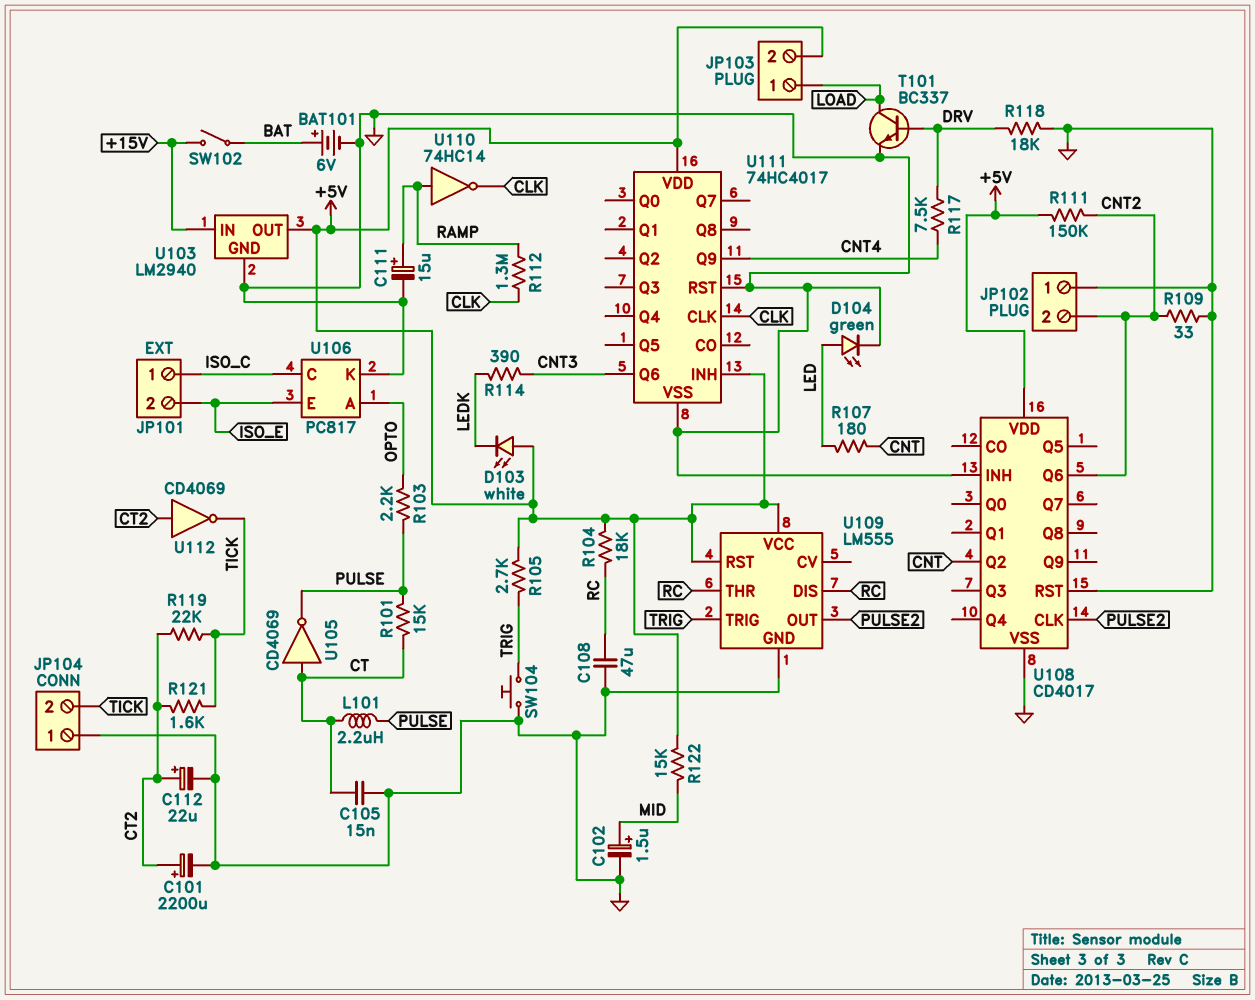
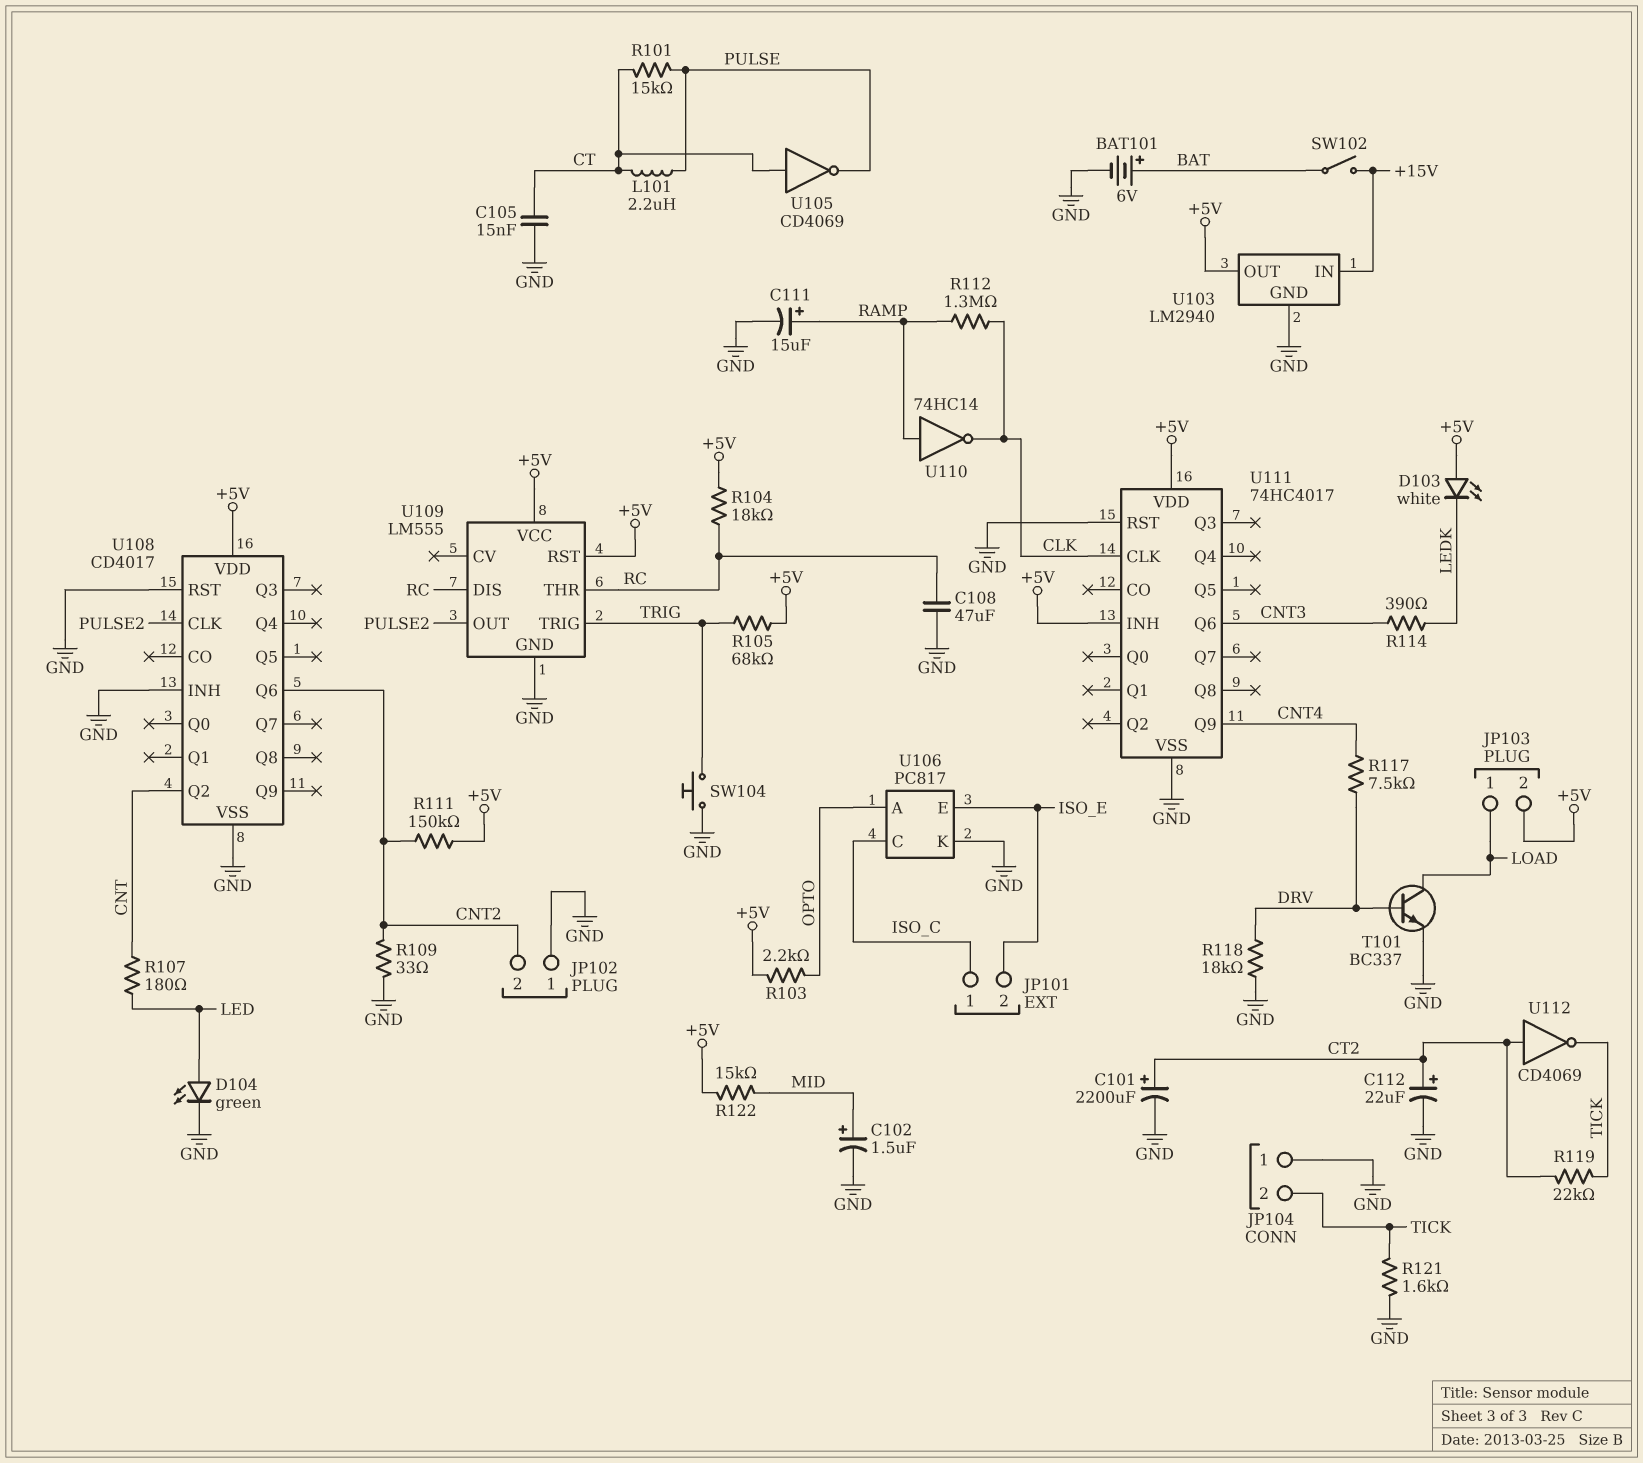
R103: 2.2k (OPTO, PULSE) -> 2.2k (+5V, OPTO)
R105: 2.7k (+5V, TRIG) -> 68k (+5V, TRIG)
R121: 1.6k (CT2, TICK) -> 1.6k (GND, TICK)

